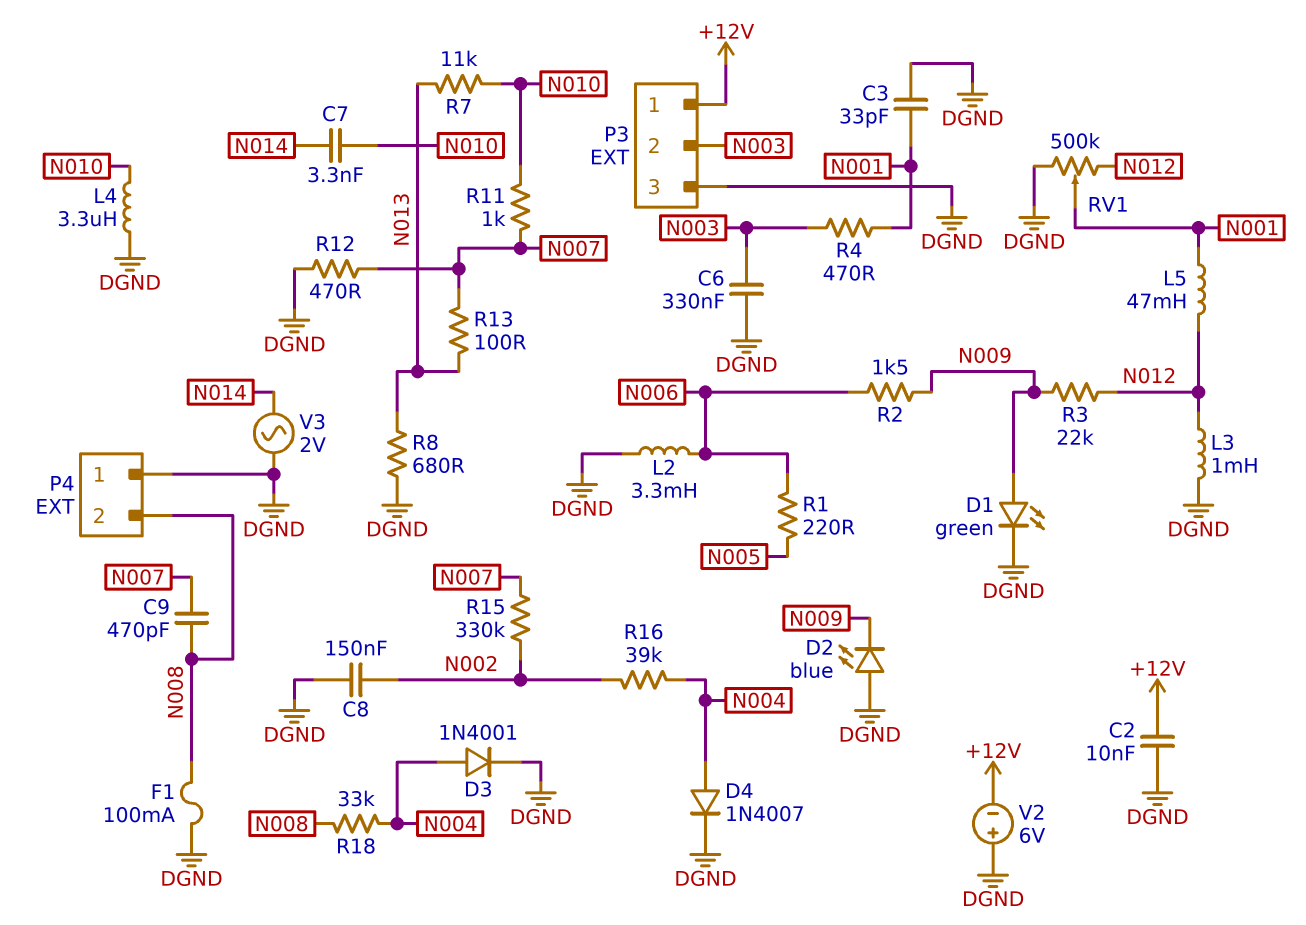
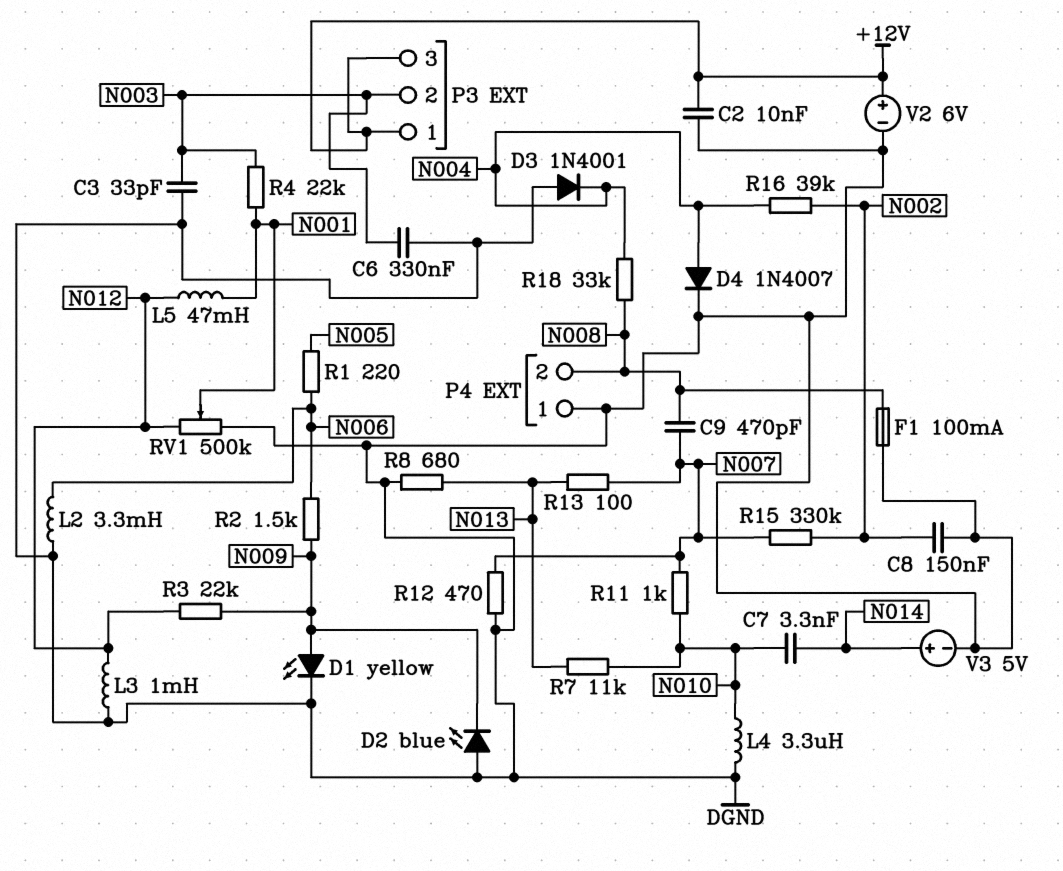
C3: 33pF (DGND, N001) -> 33pF (DGND, N003)
D1: LED green (A N009, K DGND) -> LED yellow (A N009, K DGND)
D3: diode 1N4001 (A N004, K DGND) -> diode 1N4001 (A DGND, K N004)
P3 pin 3: DGND -> +12V
R4: 470 (N001, N003) -> 22k (N001, N003)
V2: 6V (plus DGND, minus +12V) -> 6V (plus +12V, minus DGND)
V3: AC 2V (DGND, N014) -> 5V (plus N014, minus DGND)

